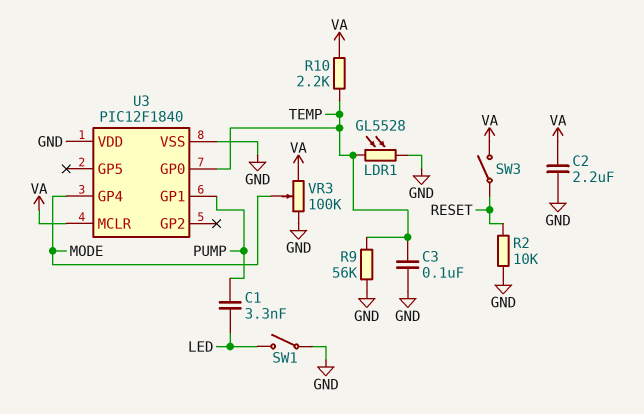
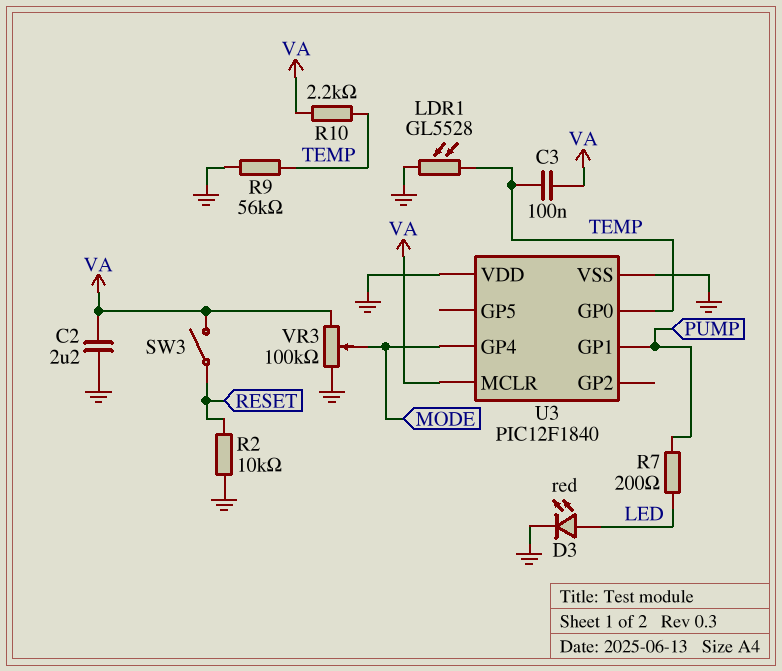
C1: 3.3nF (LED, PUMP) -> none
C3: 100nF (GND, TEMP) -> 100nF (TEMP, VA)
D3: none -> LED red (A LED, K GND)
R7: none -> 200 (LED, PUMP)
SW1: switch (GND, LED) -> none

